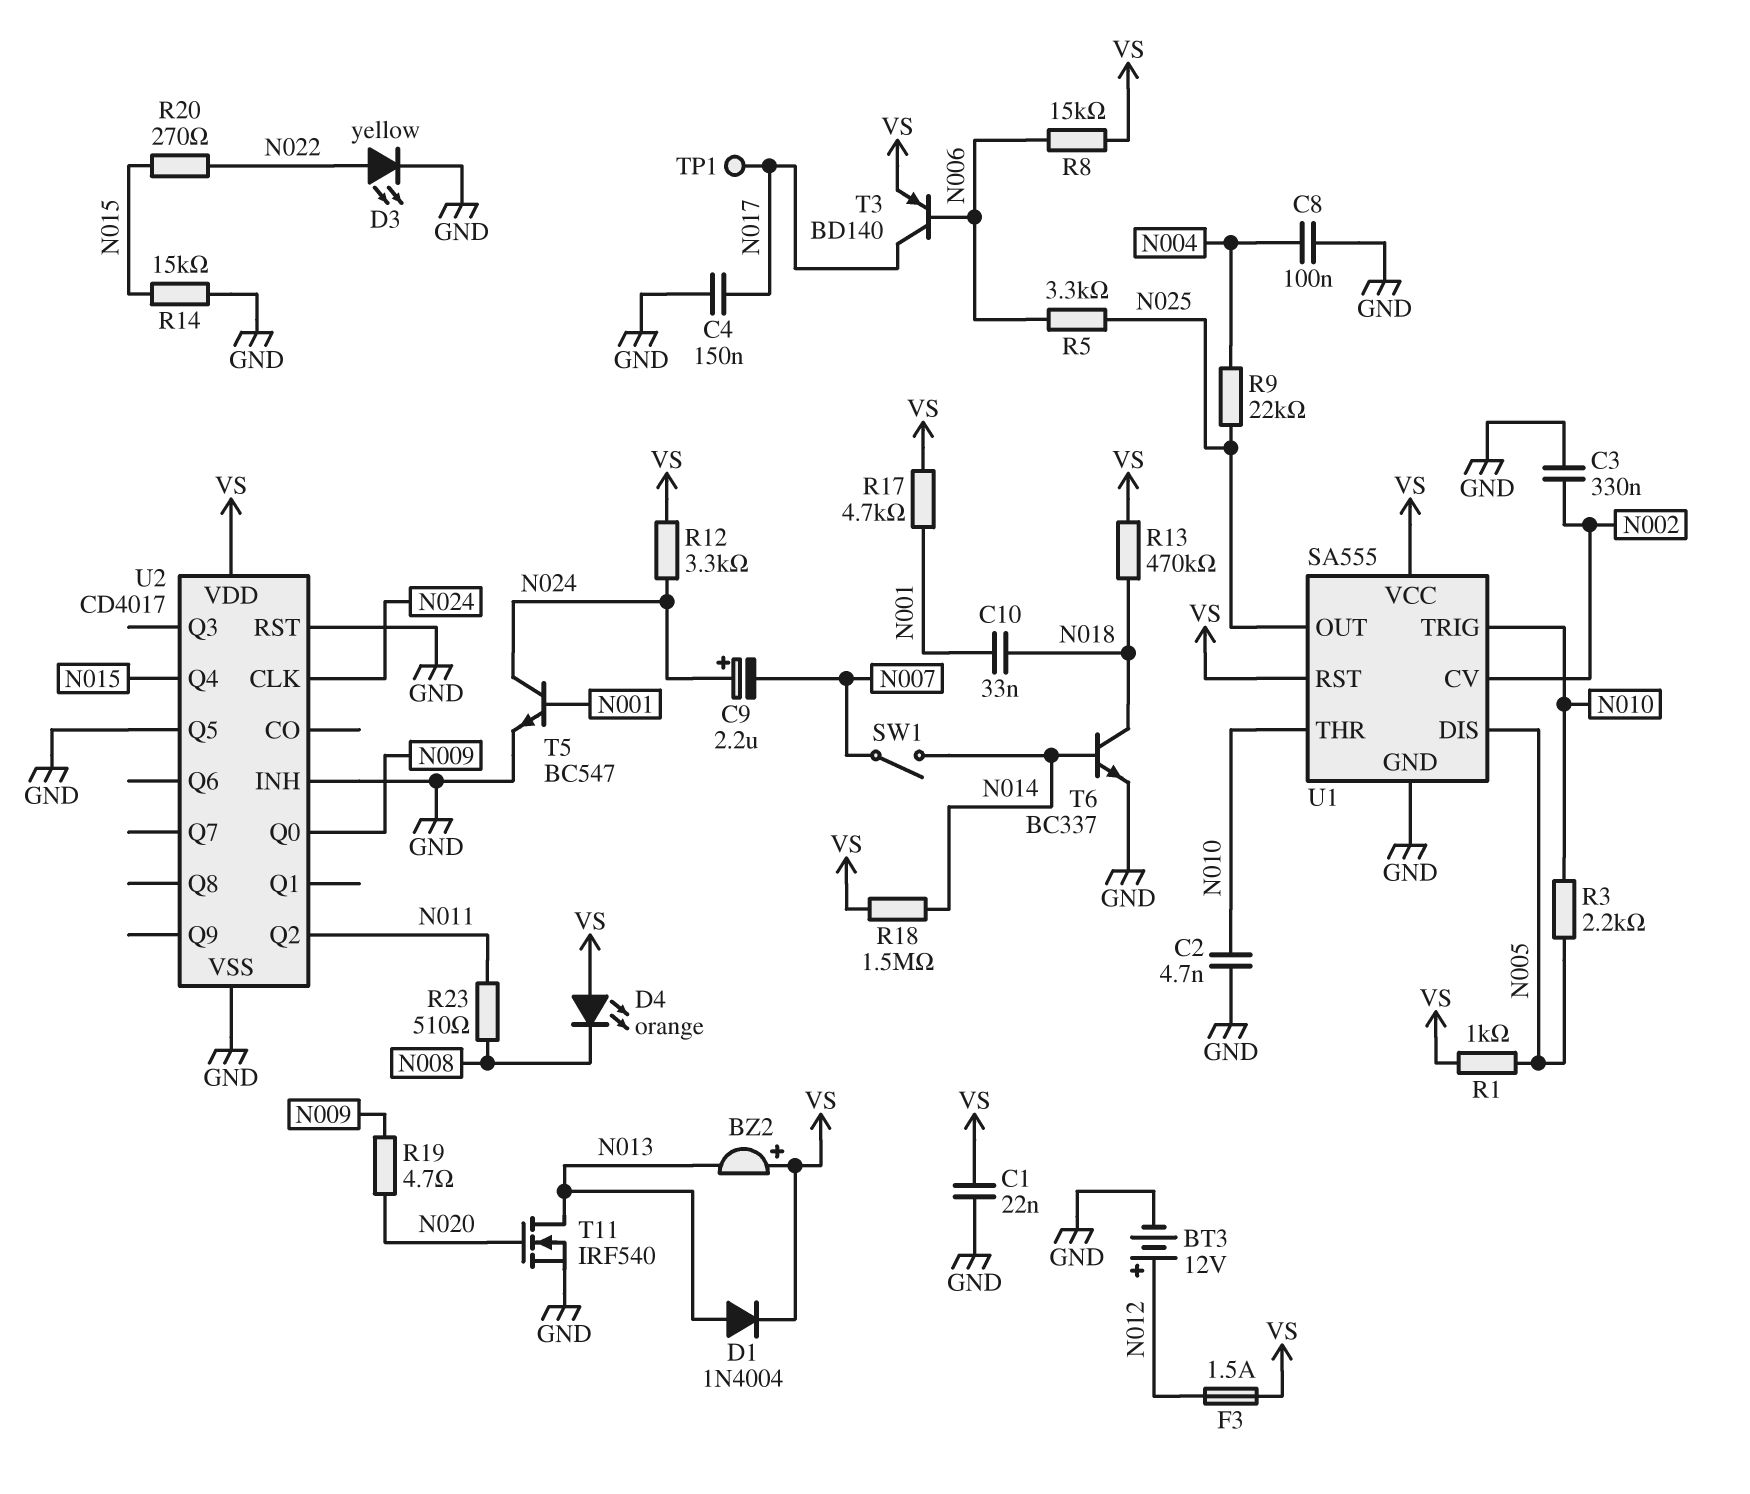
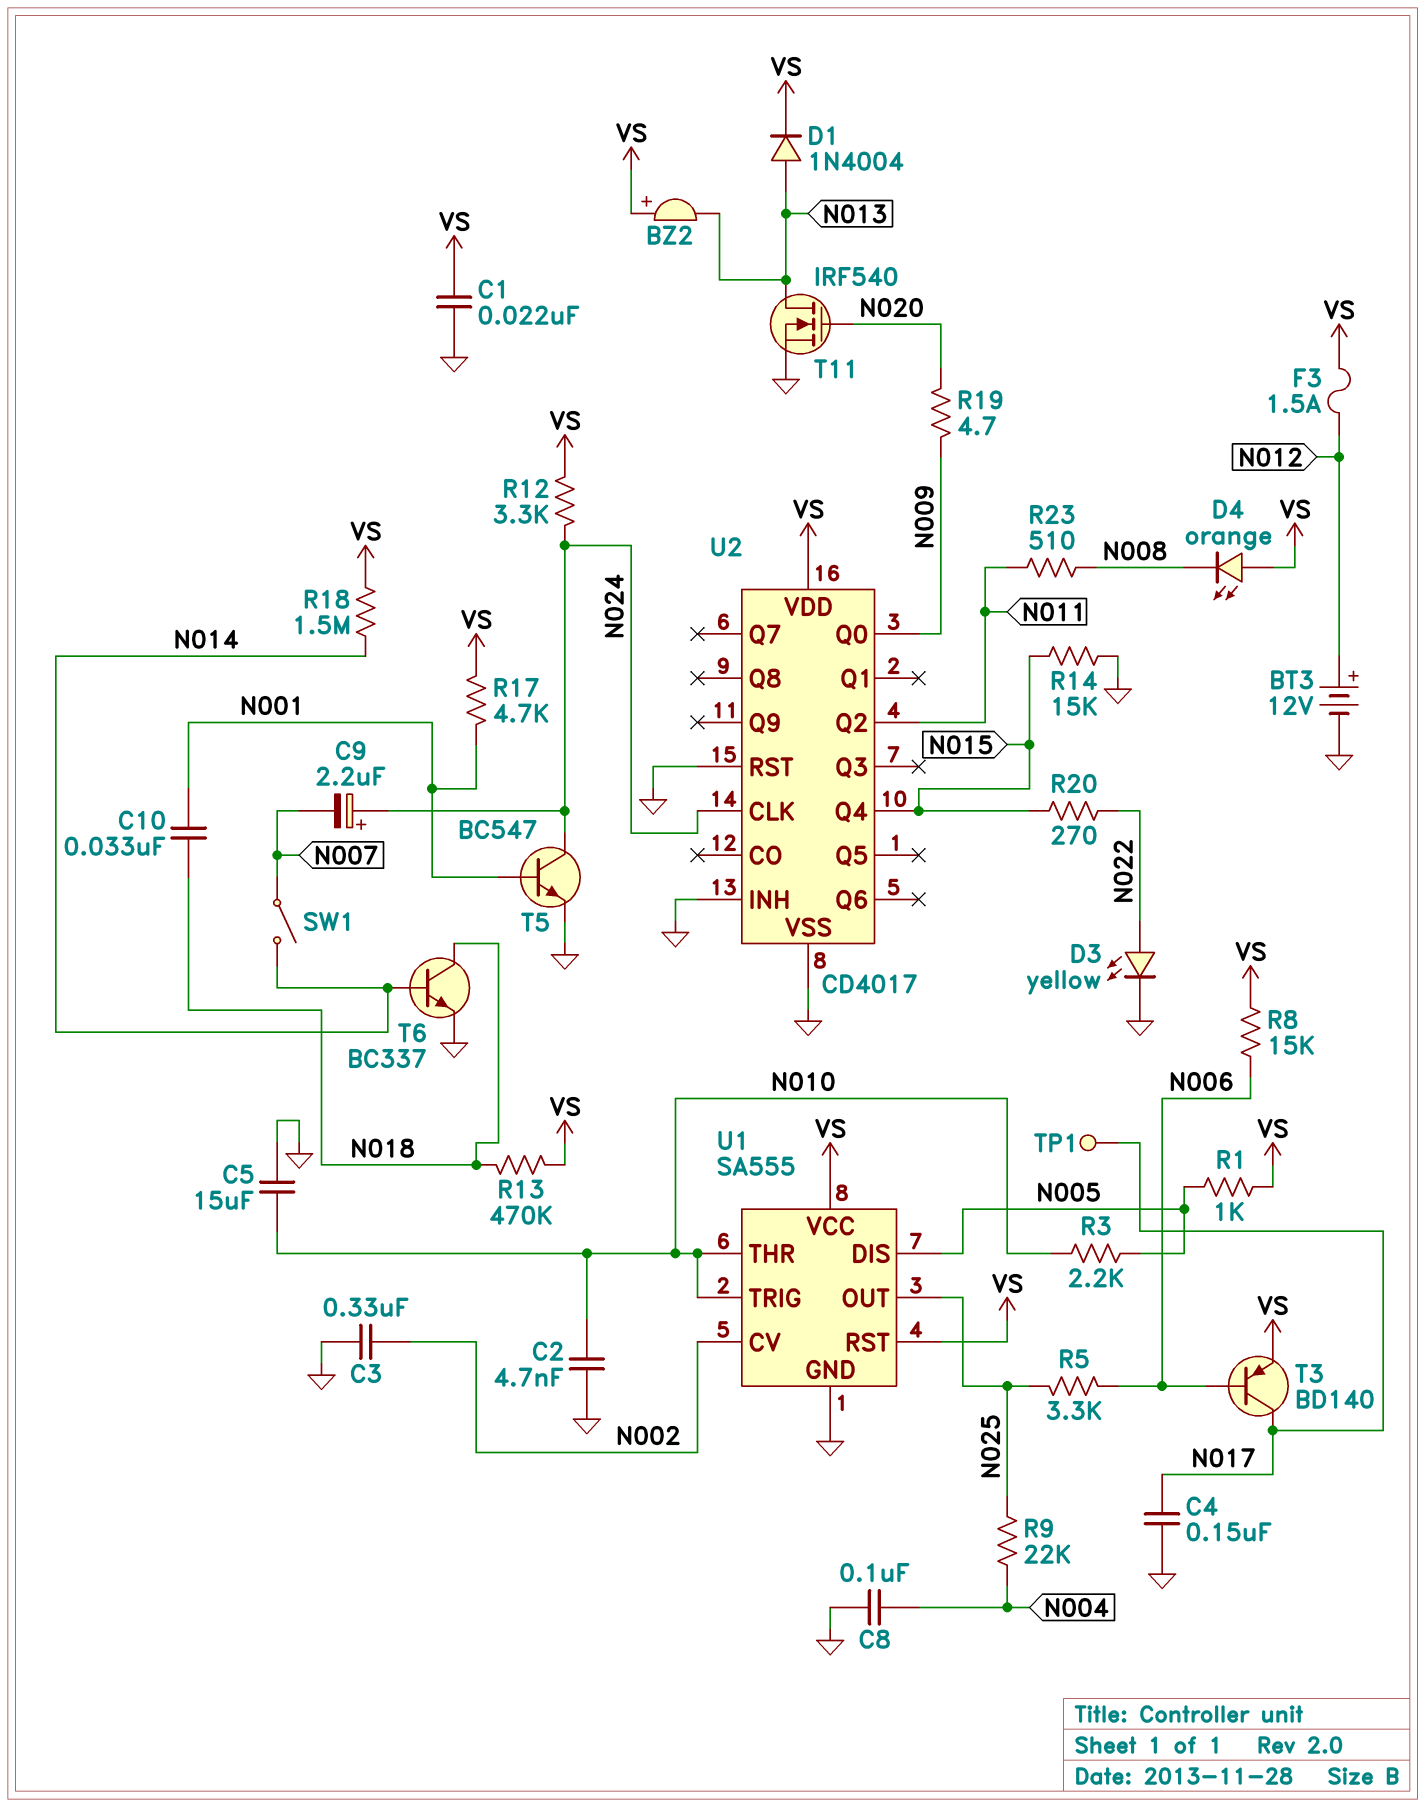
C5: none -> 15uF (GND, N010)
U2 pin Q5: GND -> none

